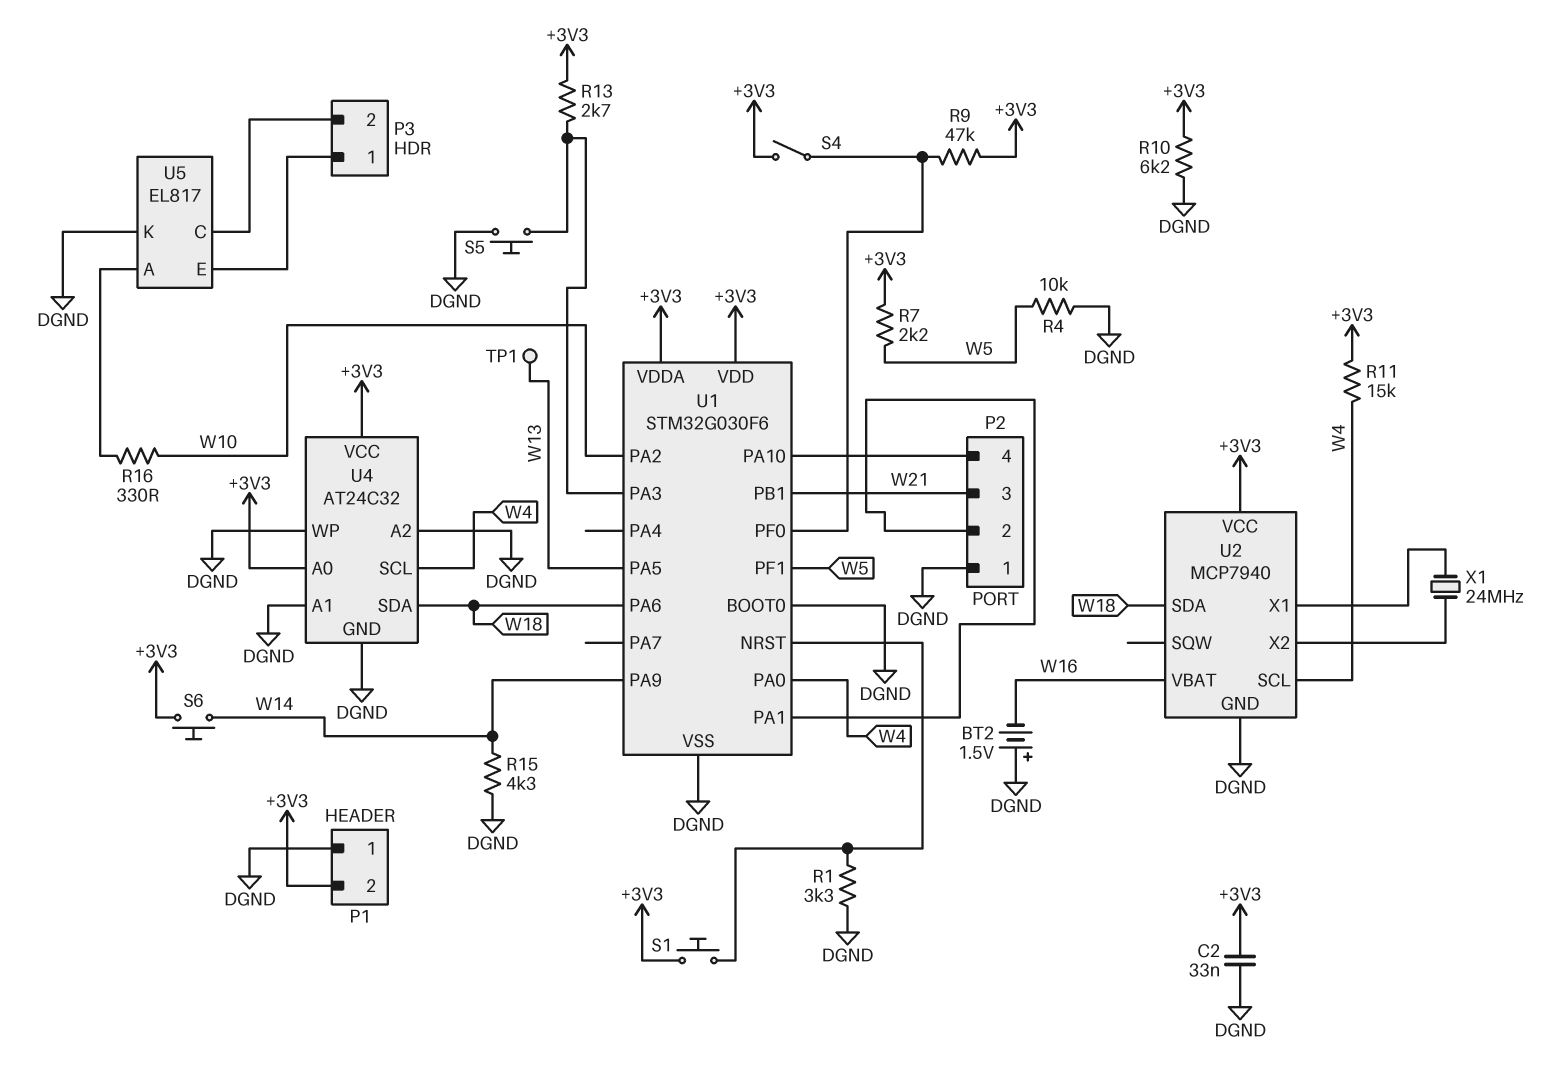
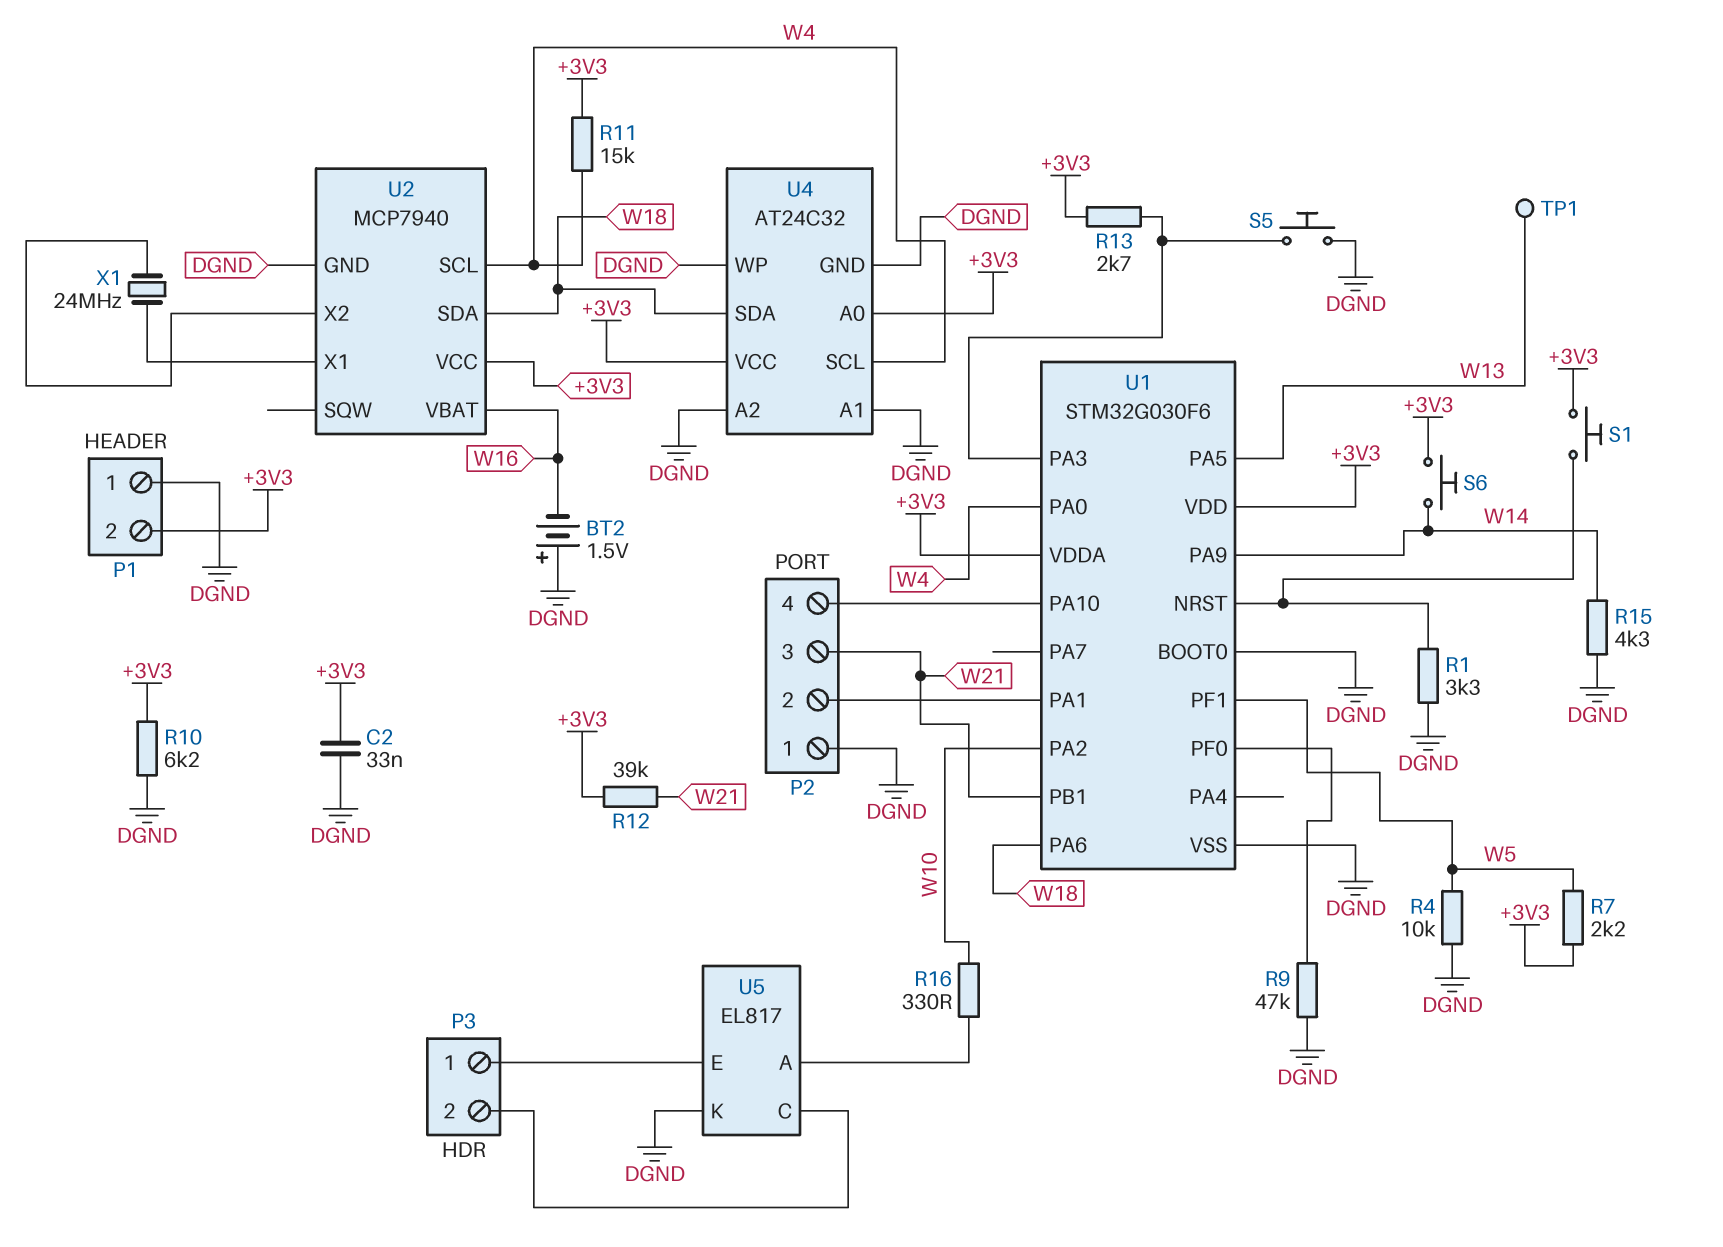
R9: 47k (+3V3, U1/PF0) -> 47k (DGND, U1/PF0)
R12: none -> 39k (+3V3, W21)
S4: switch (+3V3, U1/PF0) -> none

